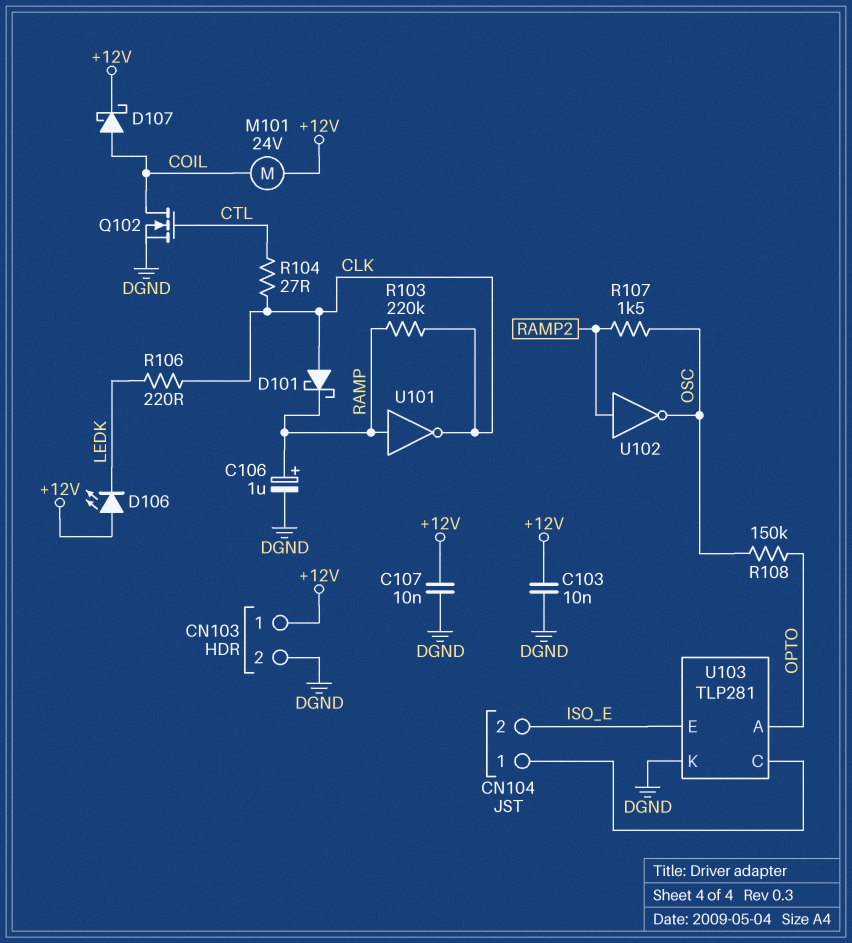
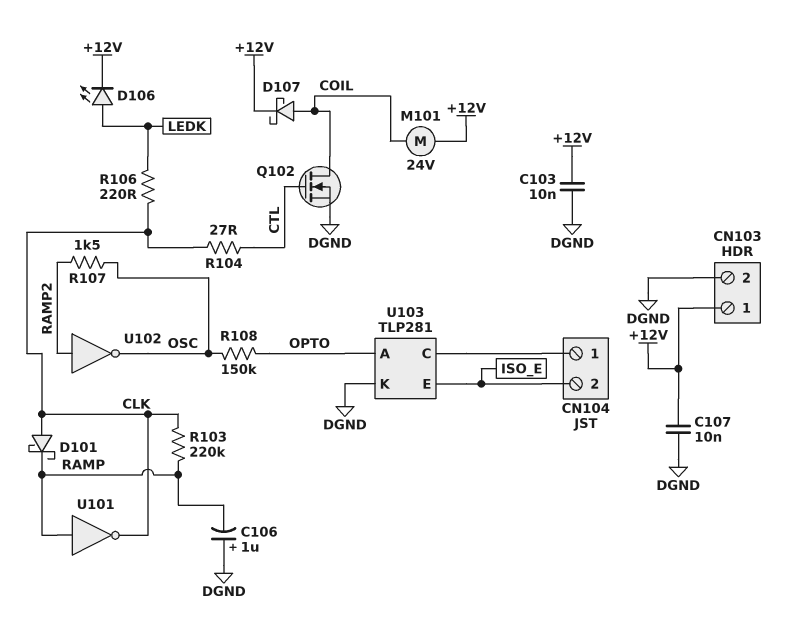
C106: 1uF (plus RAMP, minus DGND) -> 1uF (plus DGND, minus RAMP)
D106: LED (A +12V, K LEDK) -> LED (A LEDK, K +12V)

